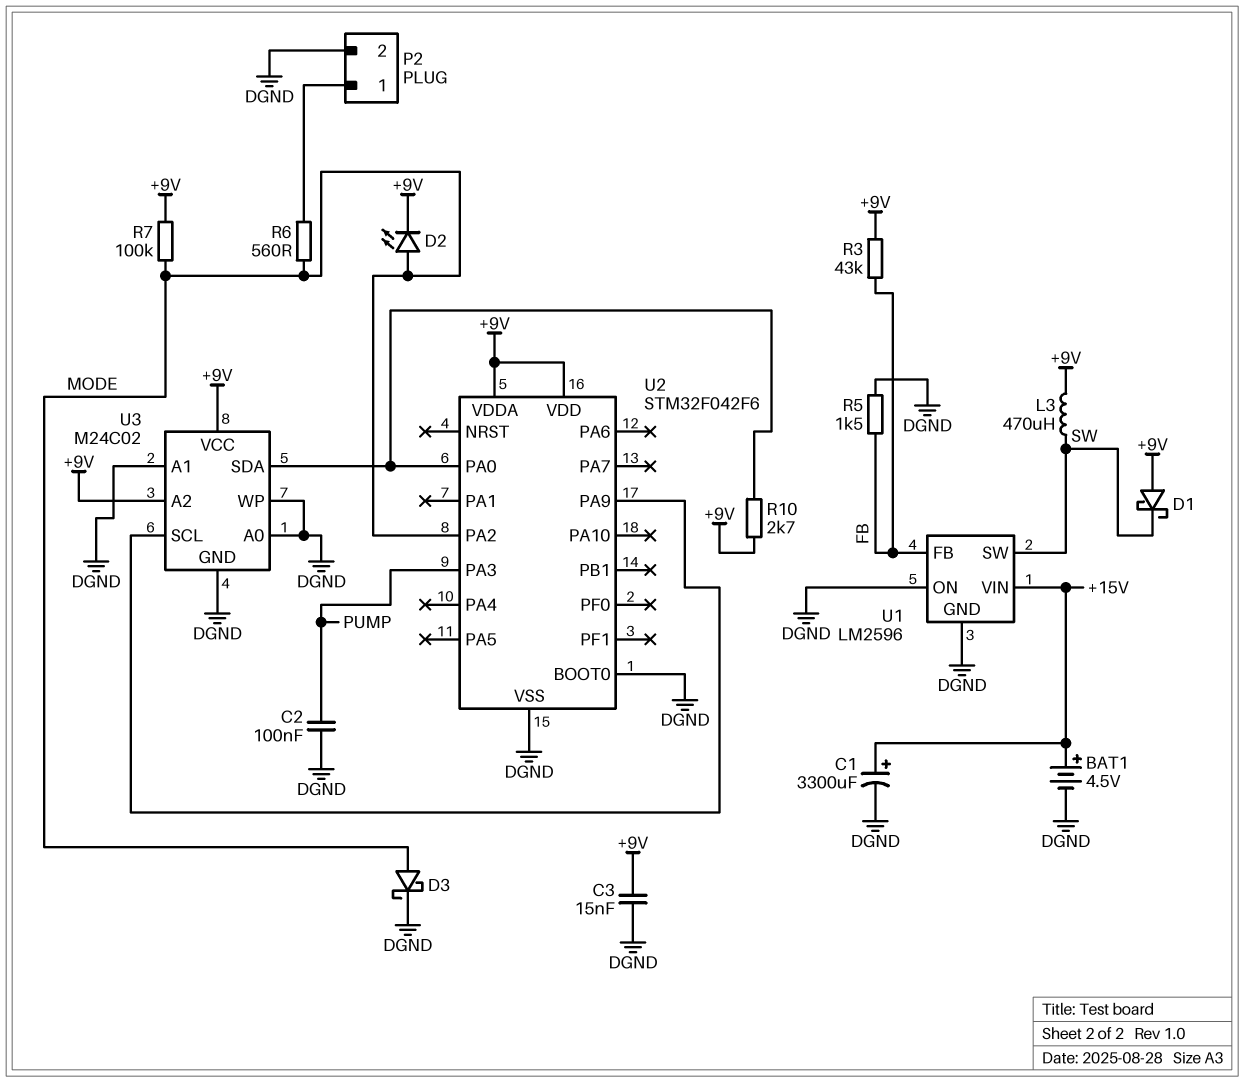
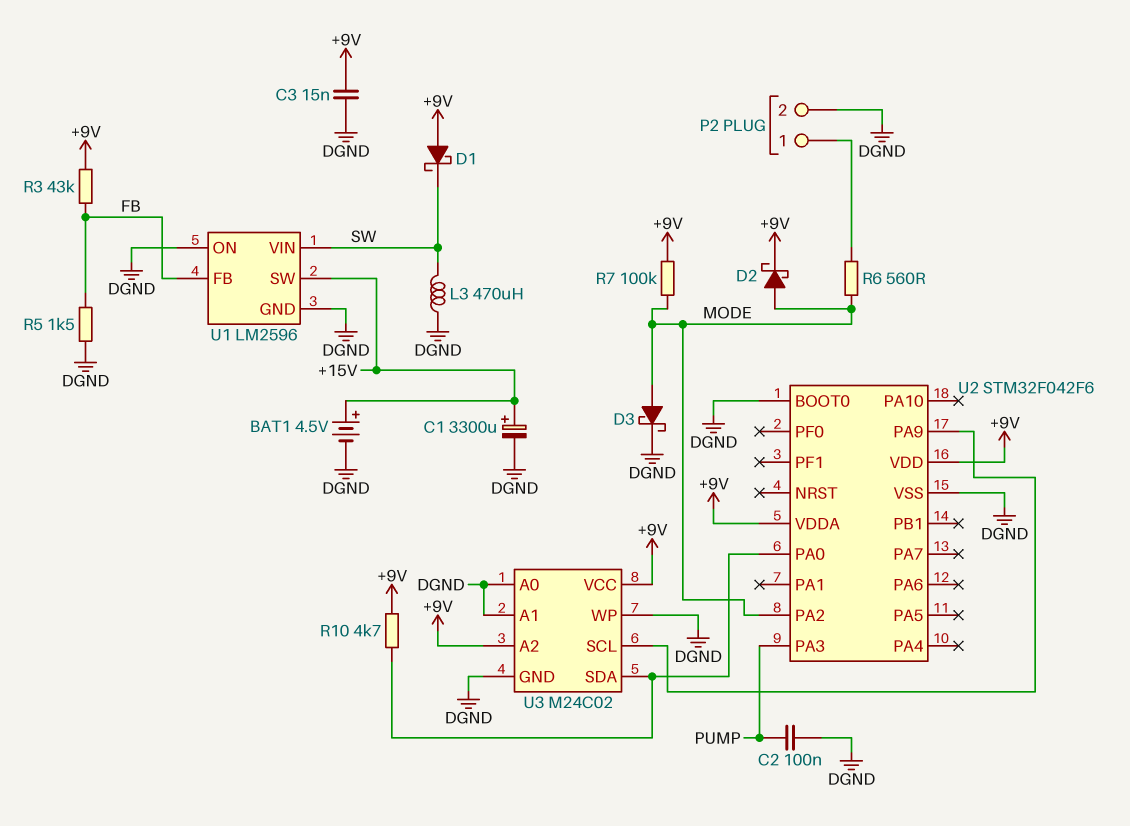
D2: LED (A MODE, K +9V) -> schottky (A MODE, K +9V)
L3: 470uH (+9V, SW) -> 470uH (DGND, SW)
R10: 2.7k (+9V, U2/PA0) -> 4.7k (+9V, U2/PA0)
U1 pin SW: SW -> +15V
U1 pin VIN: +15V -> SW

